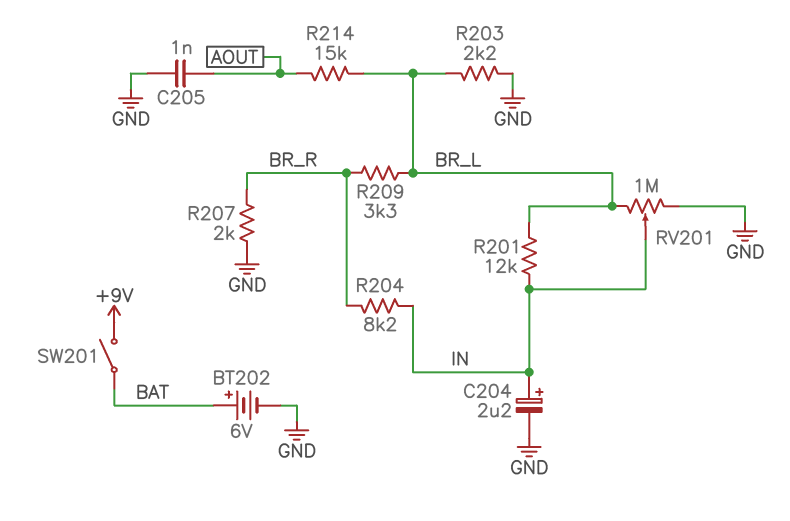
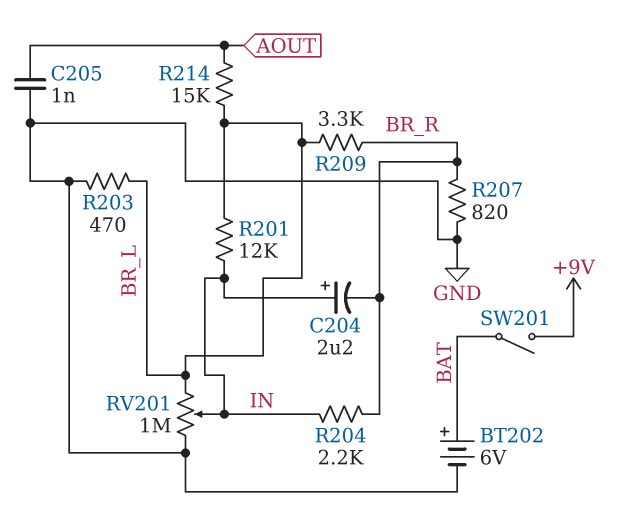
C204: 2.2uF (plus IN, minus GND) -> 2.2uF (plus IN, minus BR_R)
R203: 2.2k (BR_L, GND) -> 470 (BR_L, GND)
R204: 8.2k (BR_R, IN) -> 2.2k (BR_R, IN)
R207: 2k (BR_R, GND) -> 820 (BR_R, GND)

